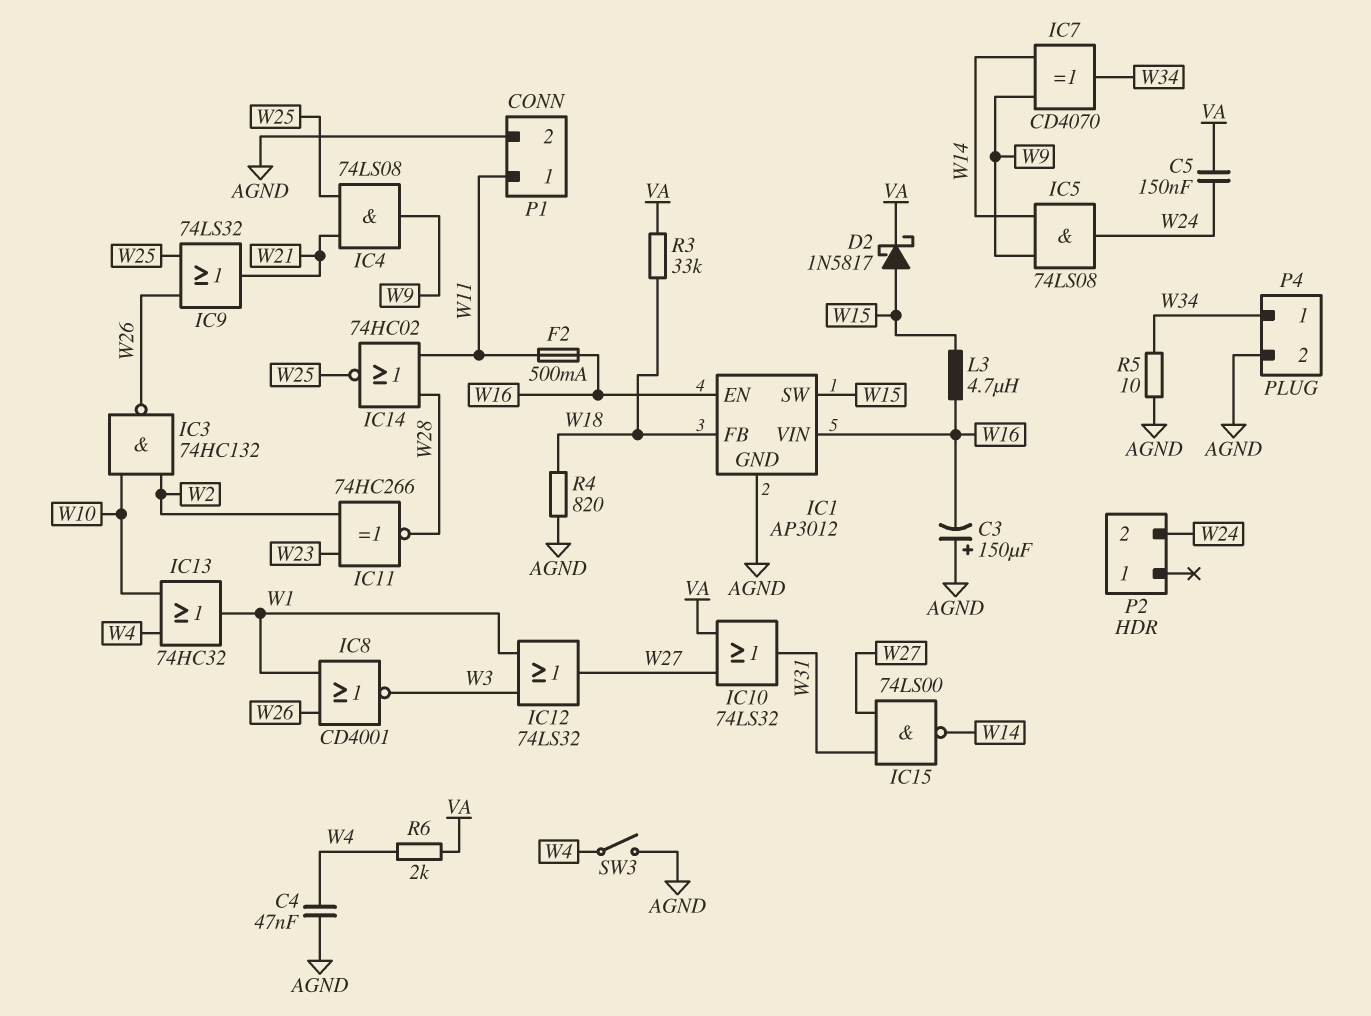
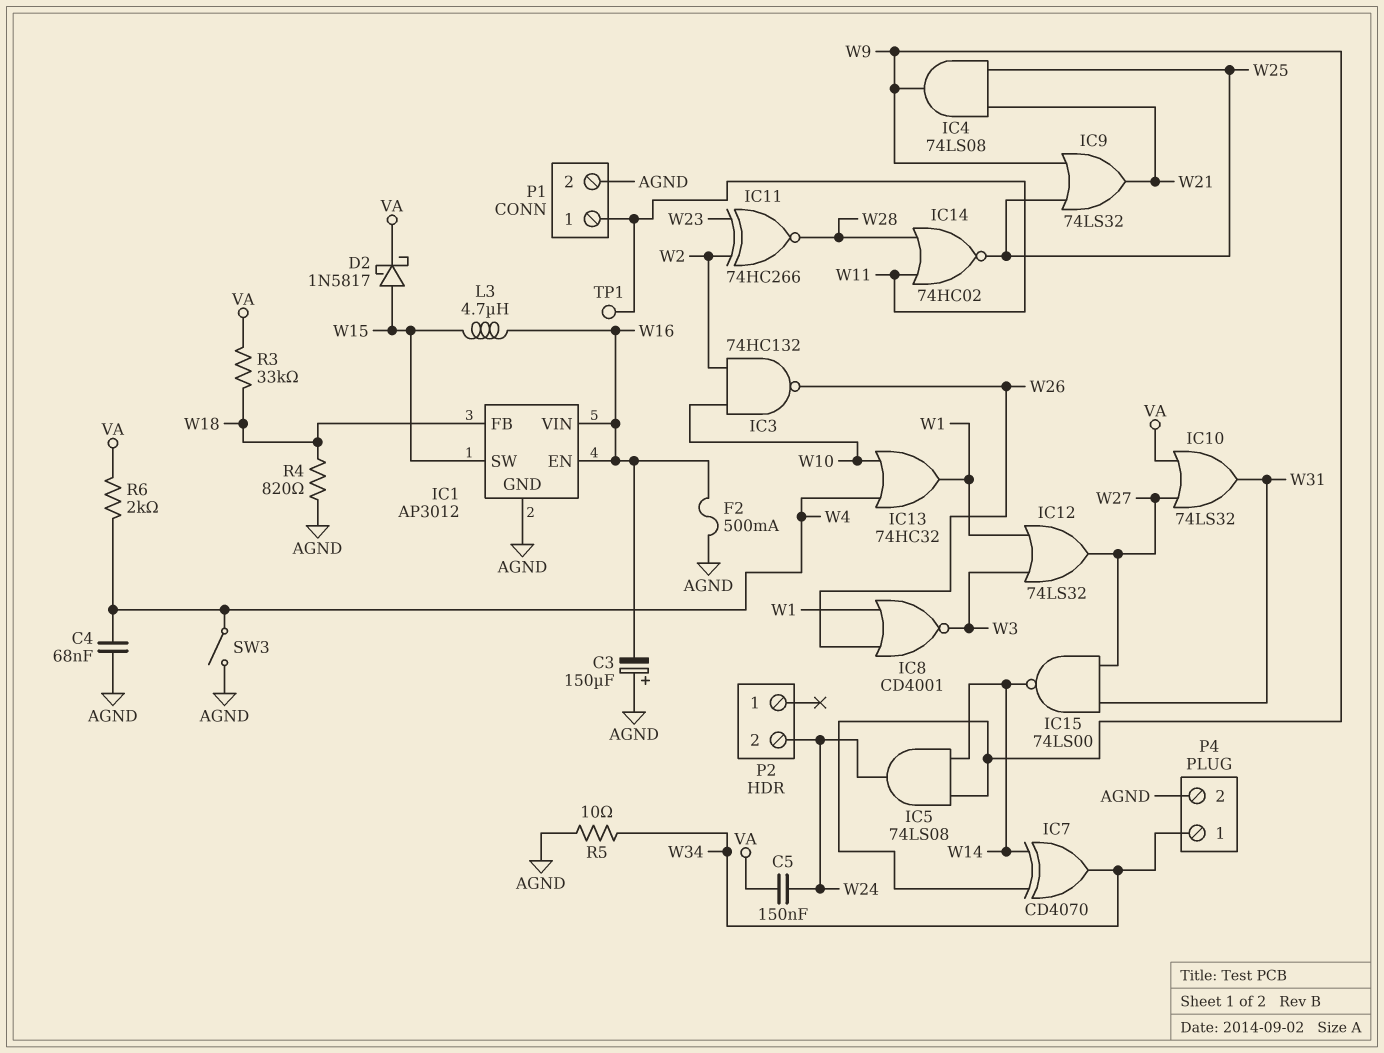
C4: 47nF (AGND, W4) -> 68nF (AGND, W4)
F2: 500mA (W11, W16) -> 500mA (AGND, W16)
IC9: OR 74LS32 (in W25, in W26, out W21) -> OR 74LS32 (in W9, in W25, out W21)
TP1: none -> test point (W11)

